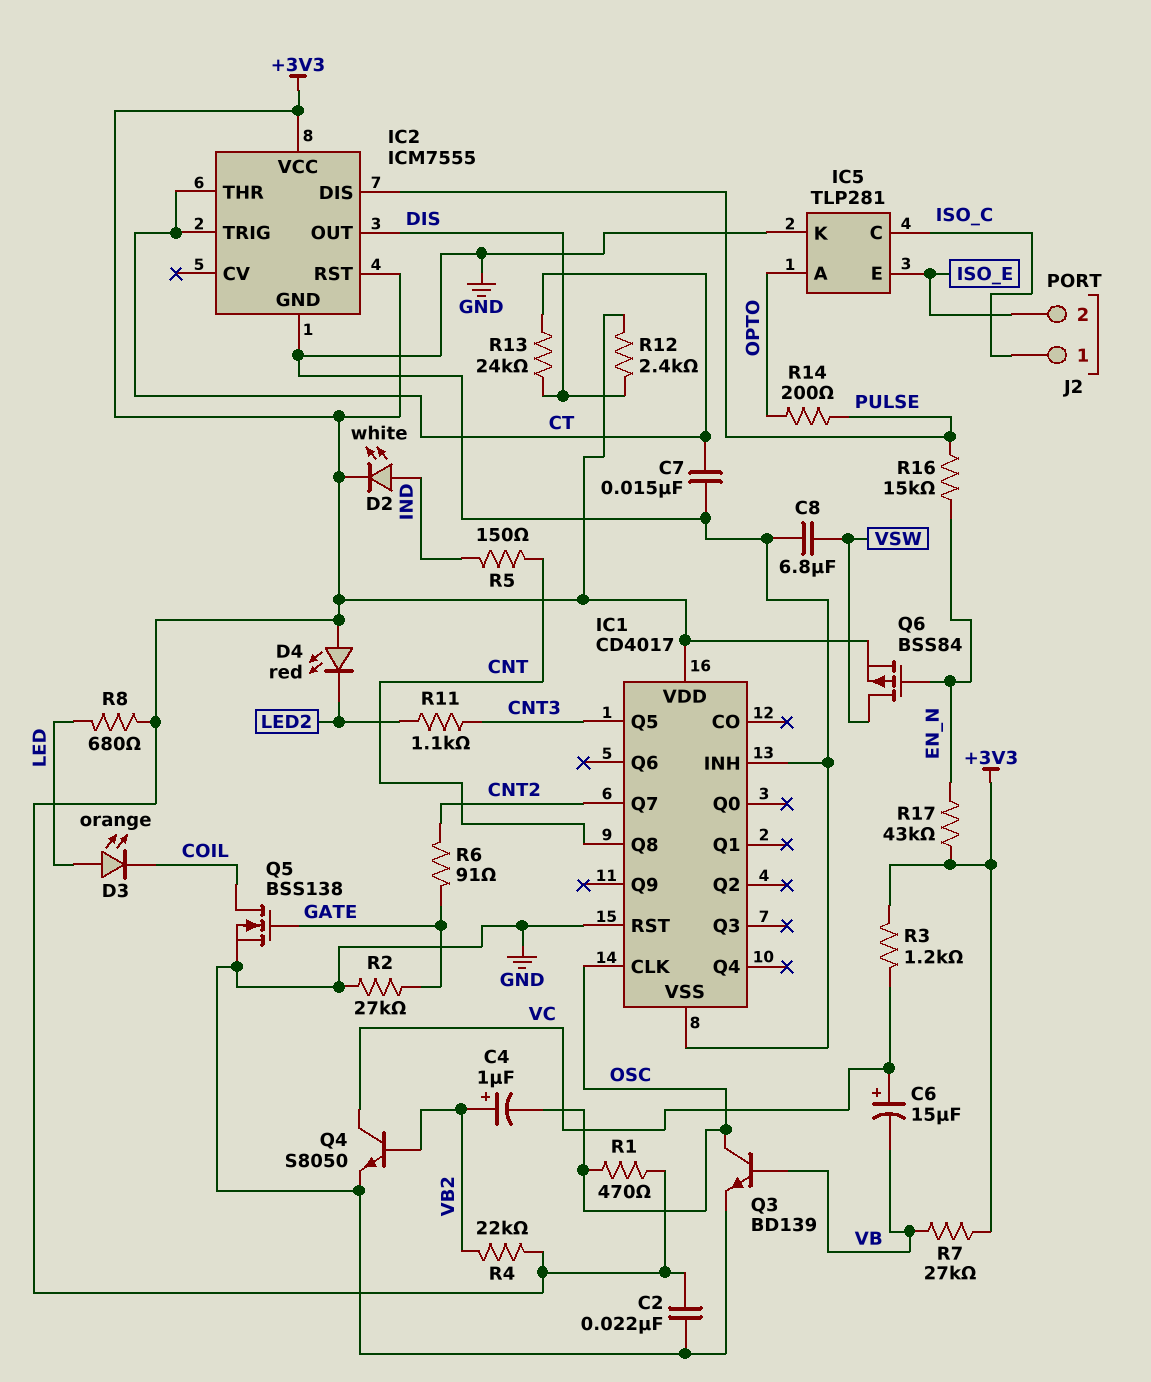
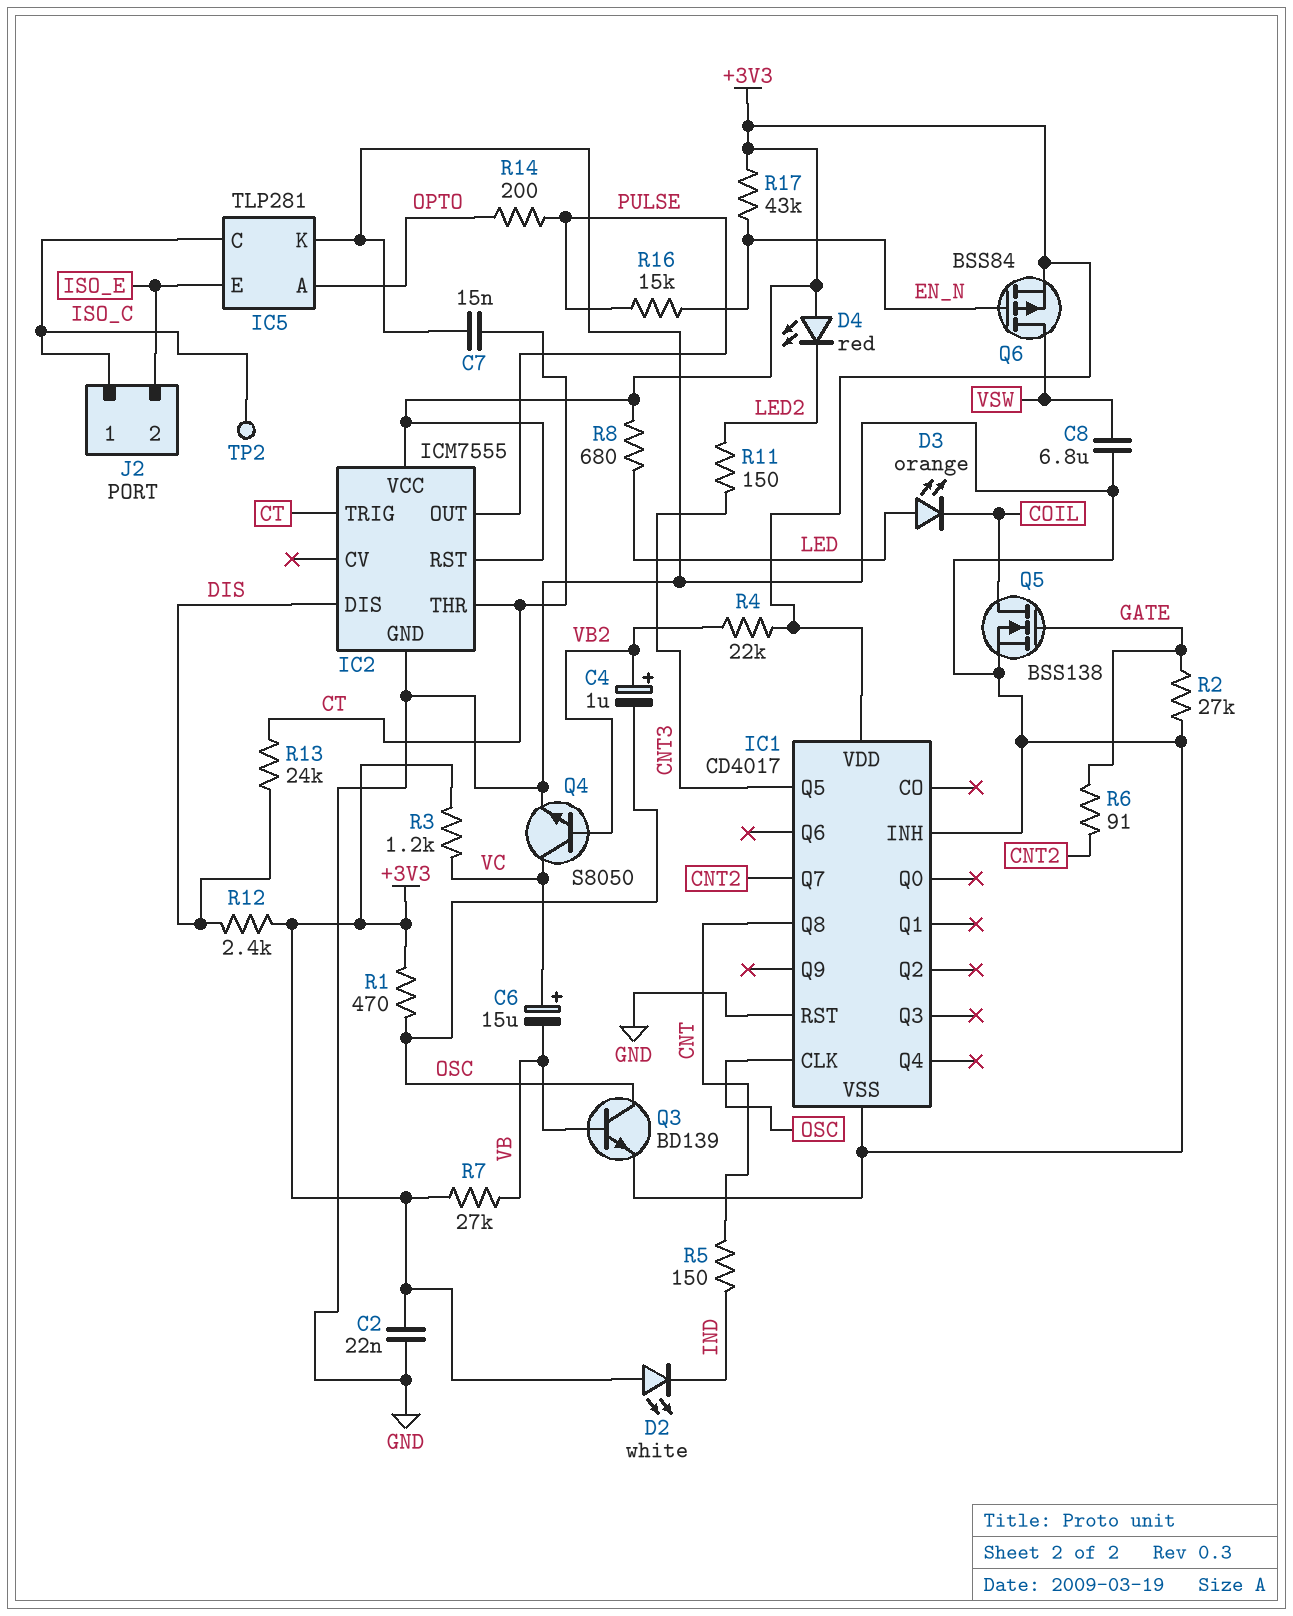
D2: LED white (A IND, K +3V3) -> LED white (A +3V3, K IND)
IC2 pin DIS: PULSE -> DIS
IC2 pin OUT: DIS -> PULSE
R11: 1.1k (CNT3, LED2) -> 150 (CNT3, LED2)
TP2: none -> test point (ISO_C)

